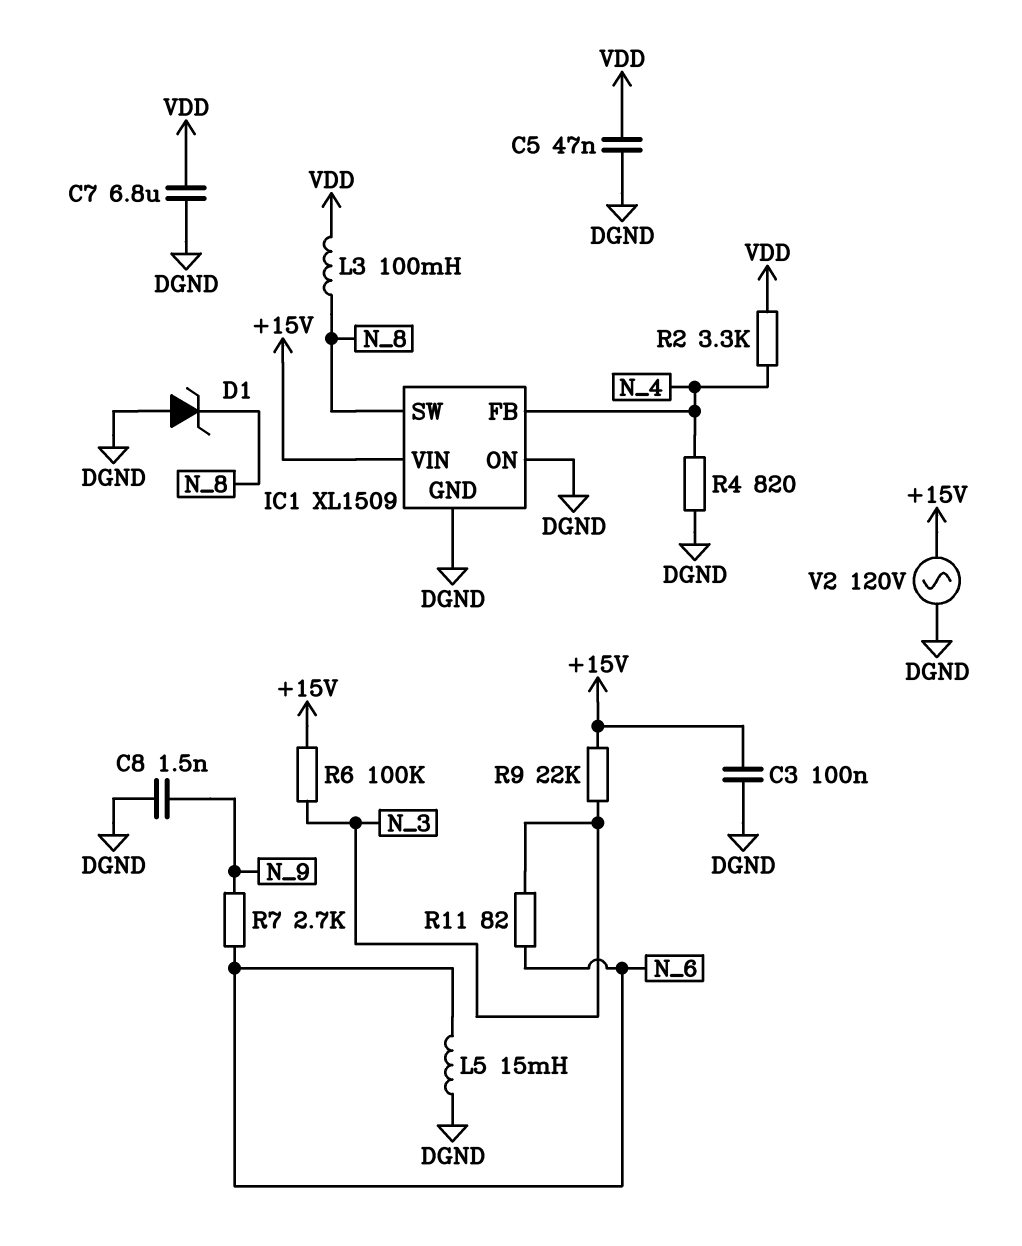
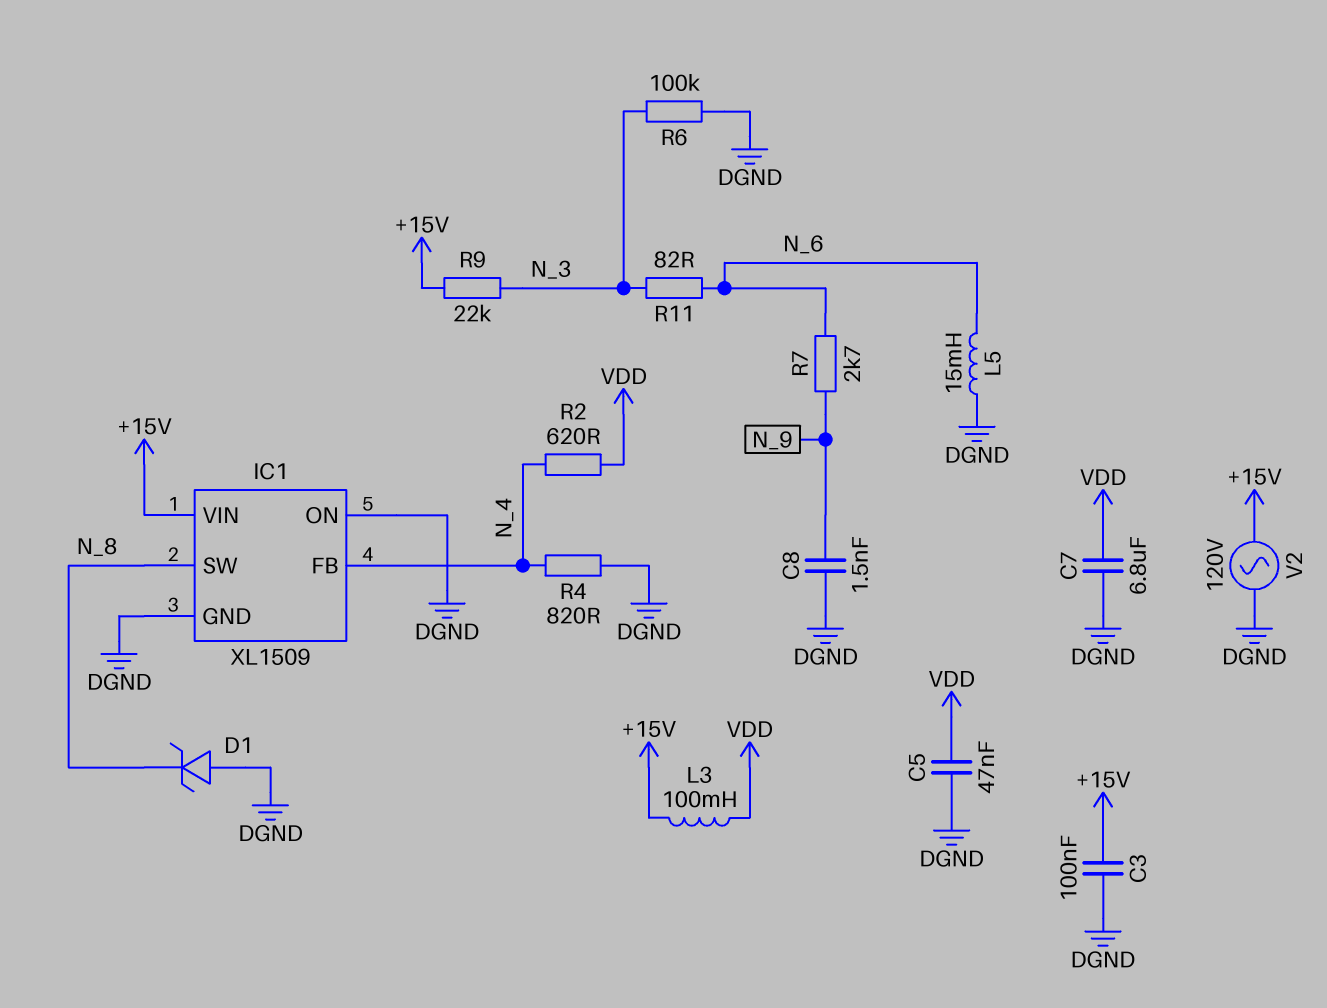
L3: 100mH (N_8, VDD) -> 100mH (+15V, VDD)
R2: 3.3k (N_4, VDD) -> 620 (N_4, VDD)
R6: 100k (+15V, N_3) -> 100k (DGND, N_3)

